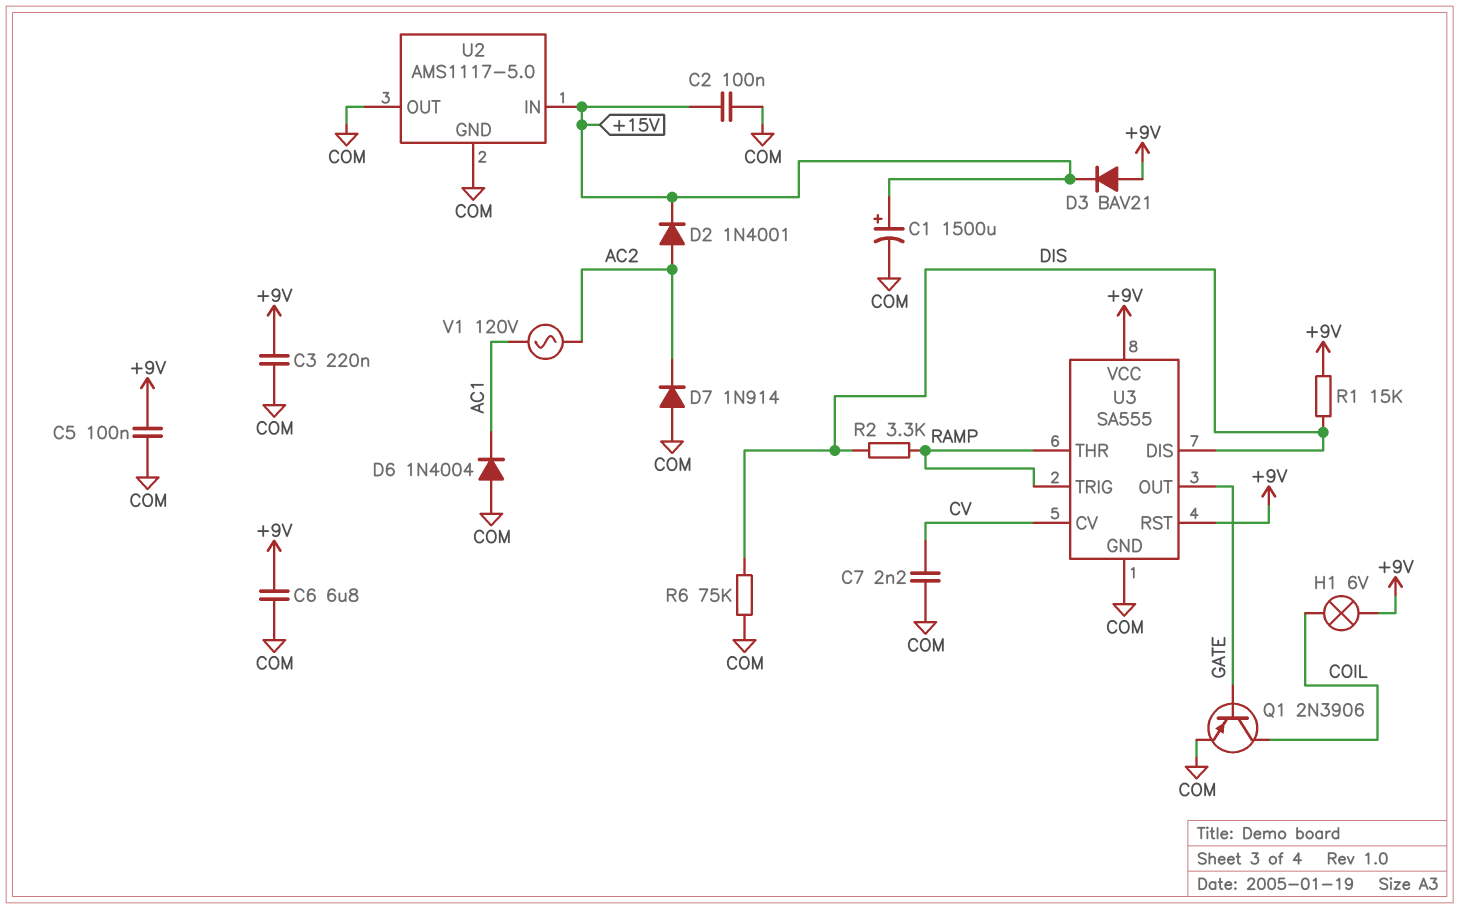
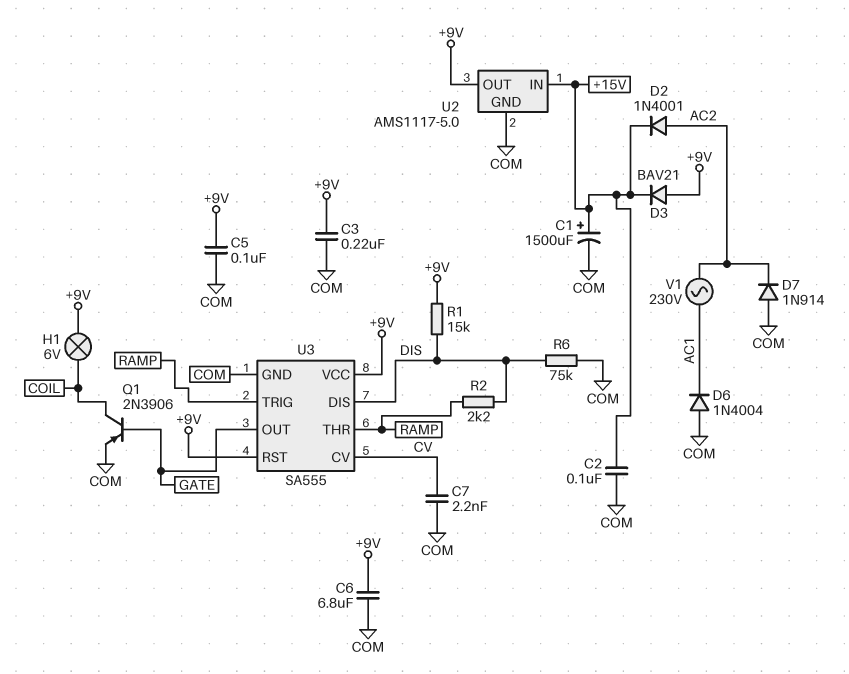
R2: 3.3k (DIS, RAMP) -> 2.2k (DIS, RAMP)
U2 pin OUT: COM -> +9V
V1: AC 120V (AC1, AC2) -> AC 230V (AC1, AC2)

